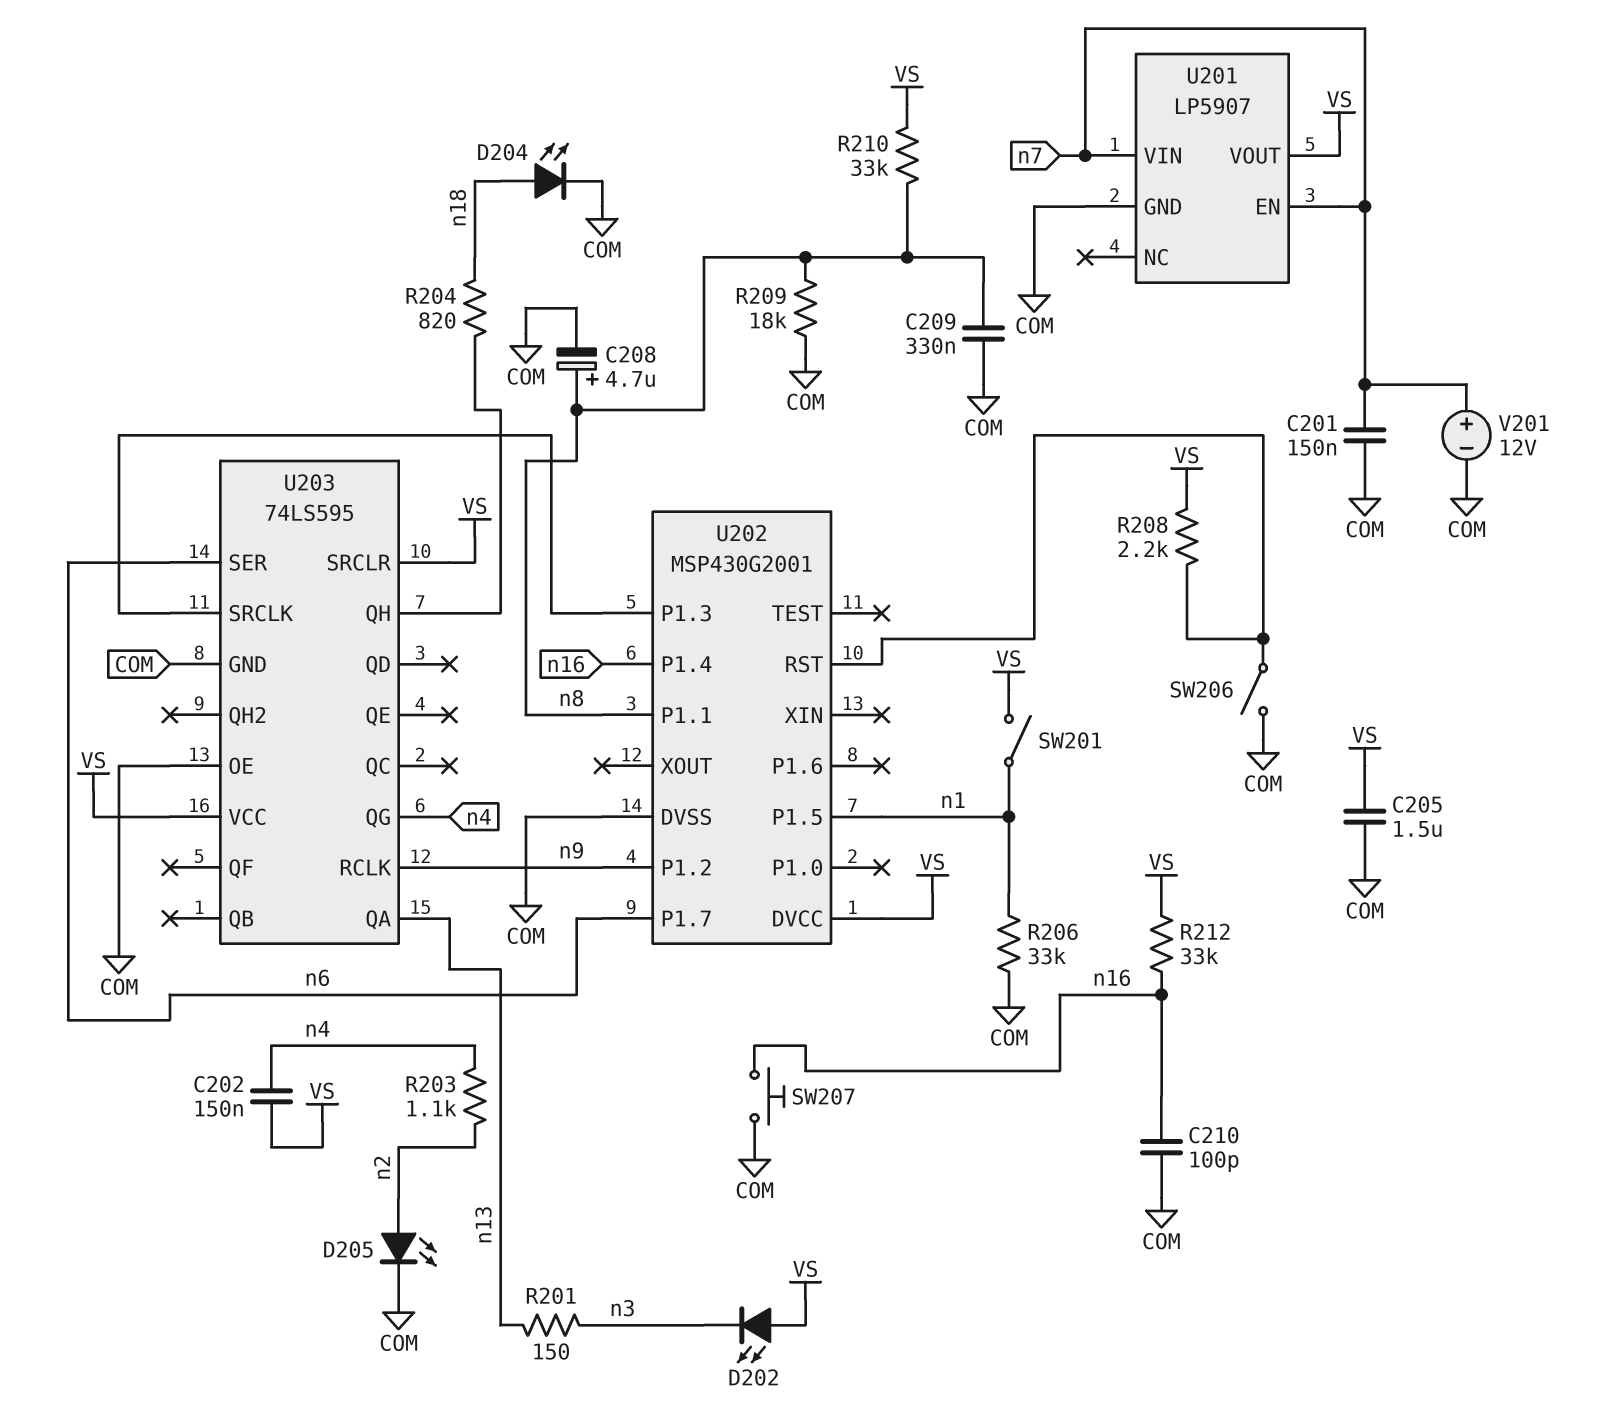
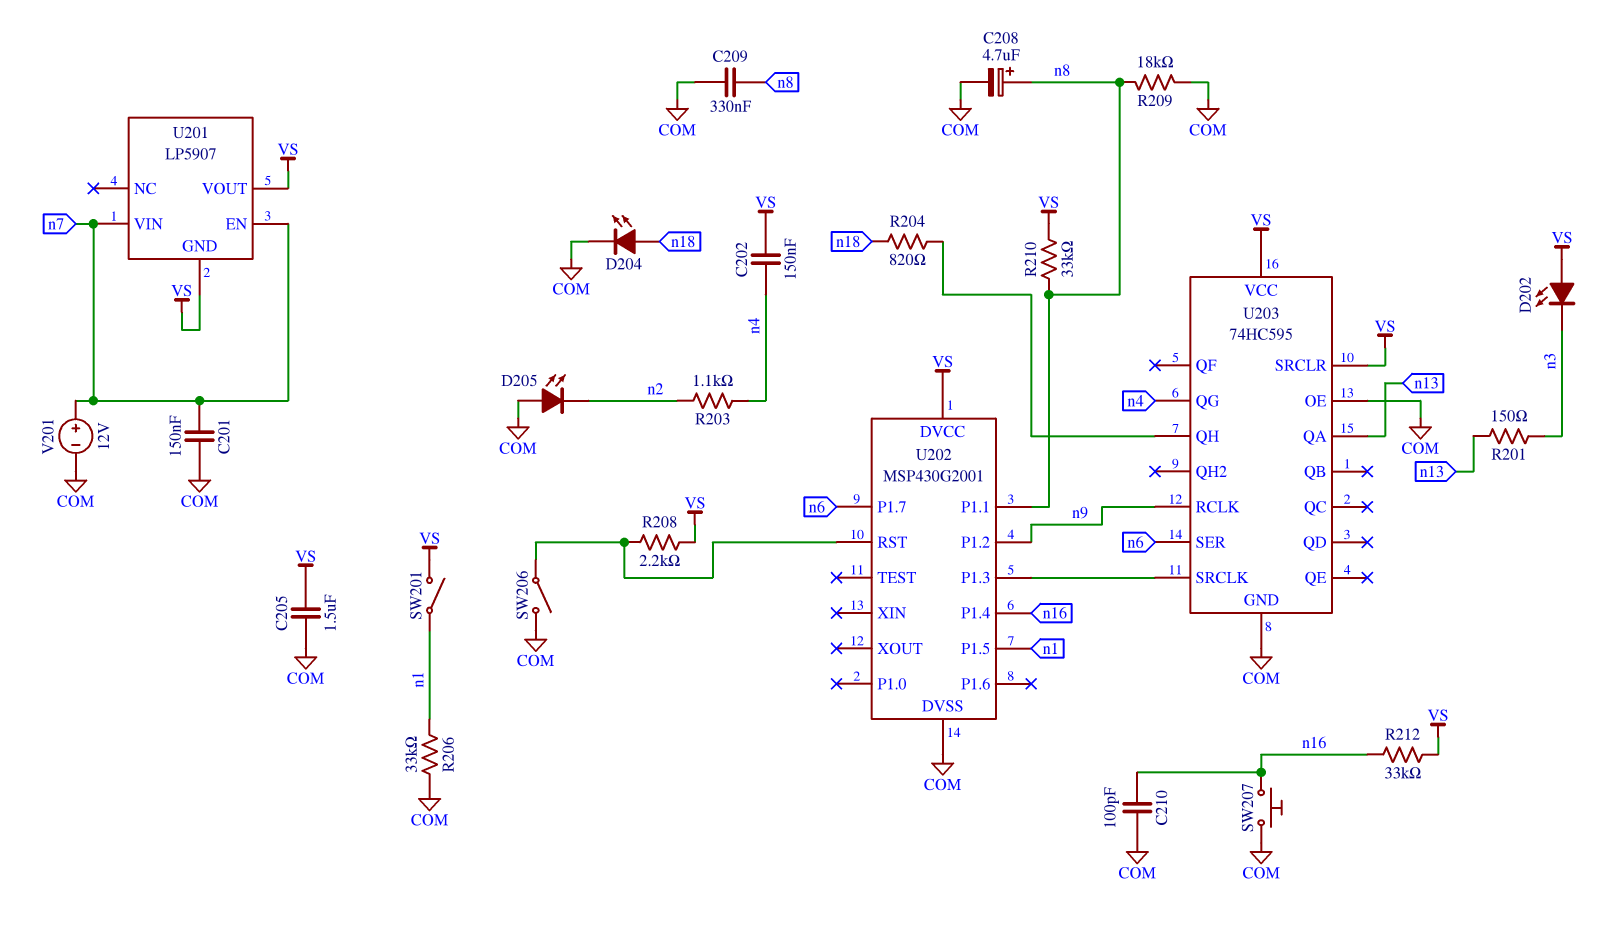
D205: LED (A n2, K COM) -> LED (A COM, K n2)
U201 pin GND: COM -> VS
U203: 74LS595 -> 74HC595

